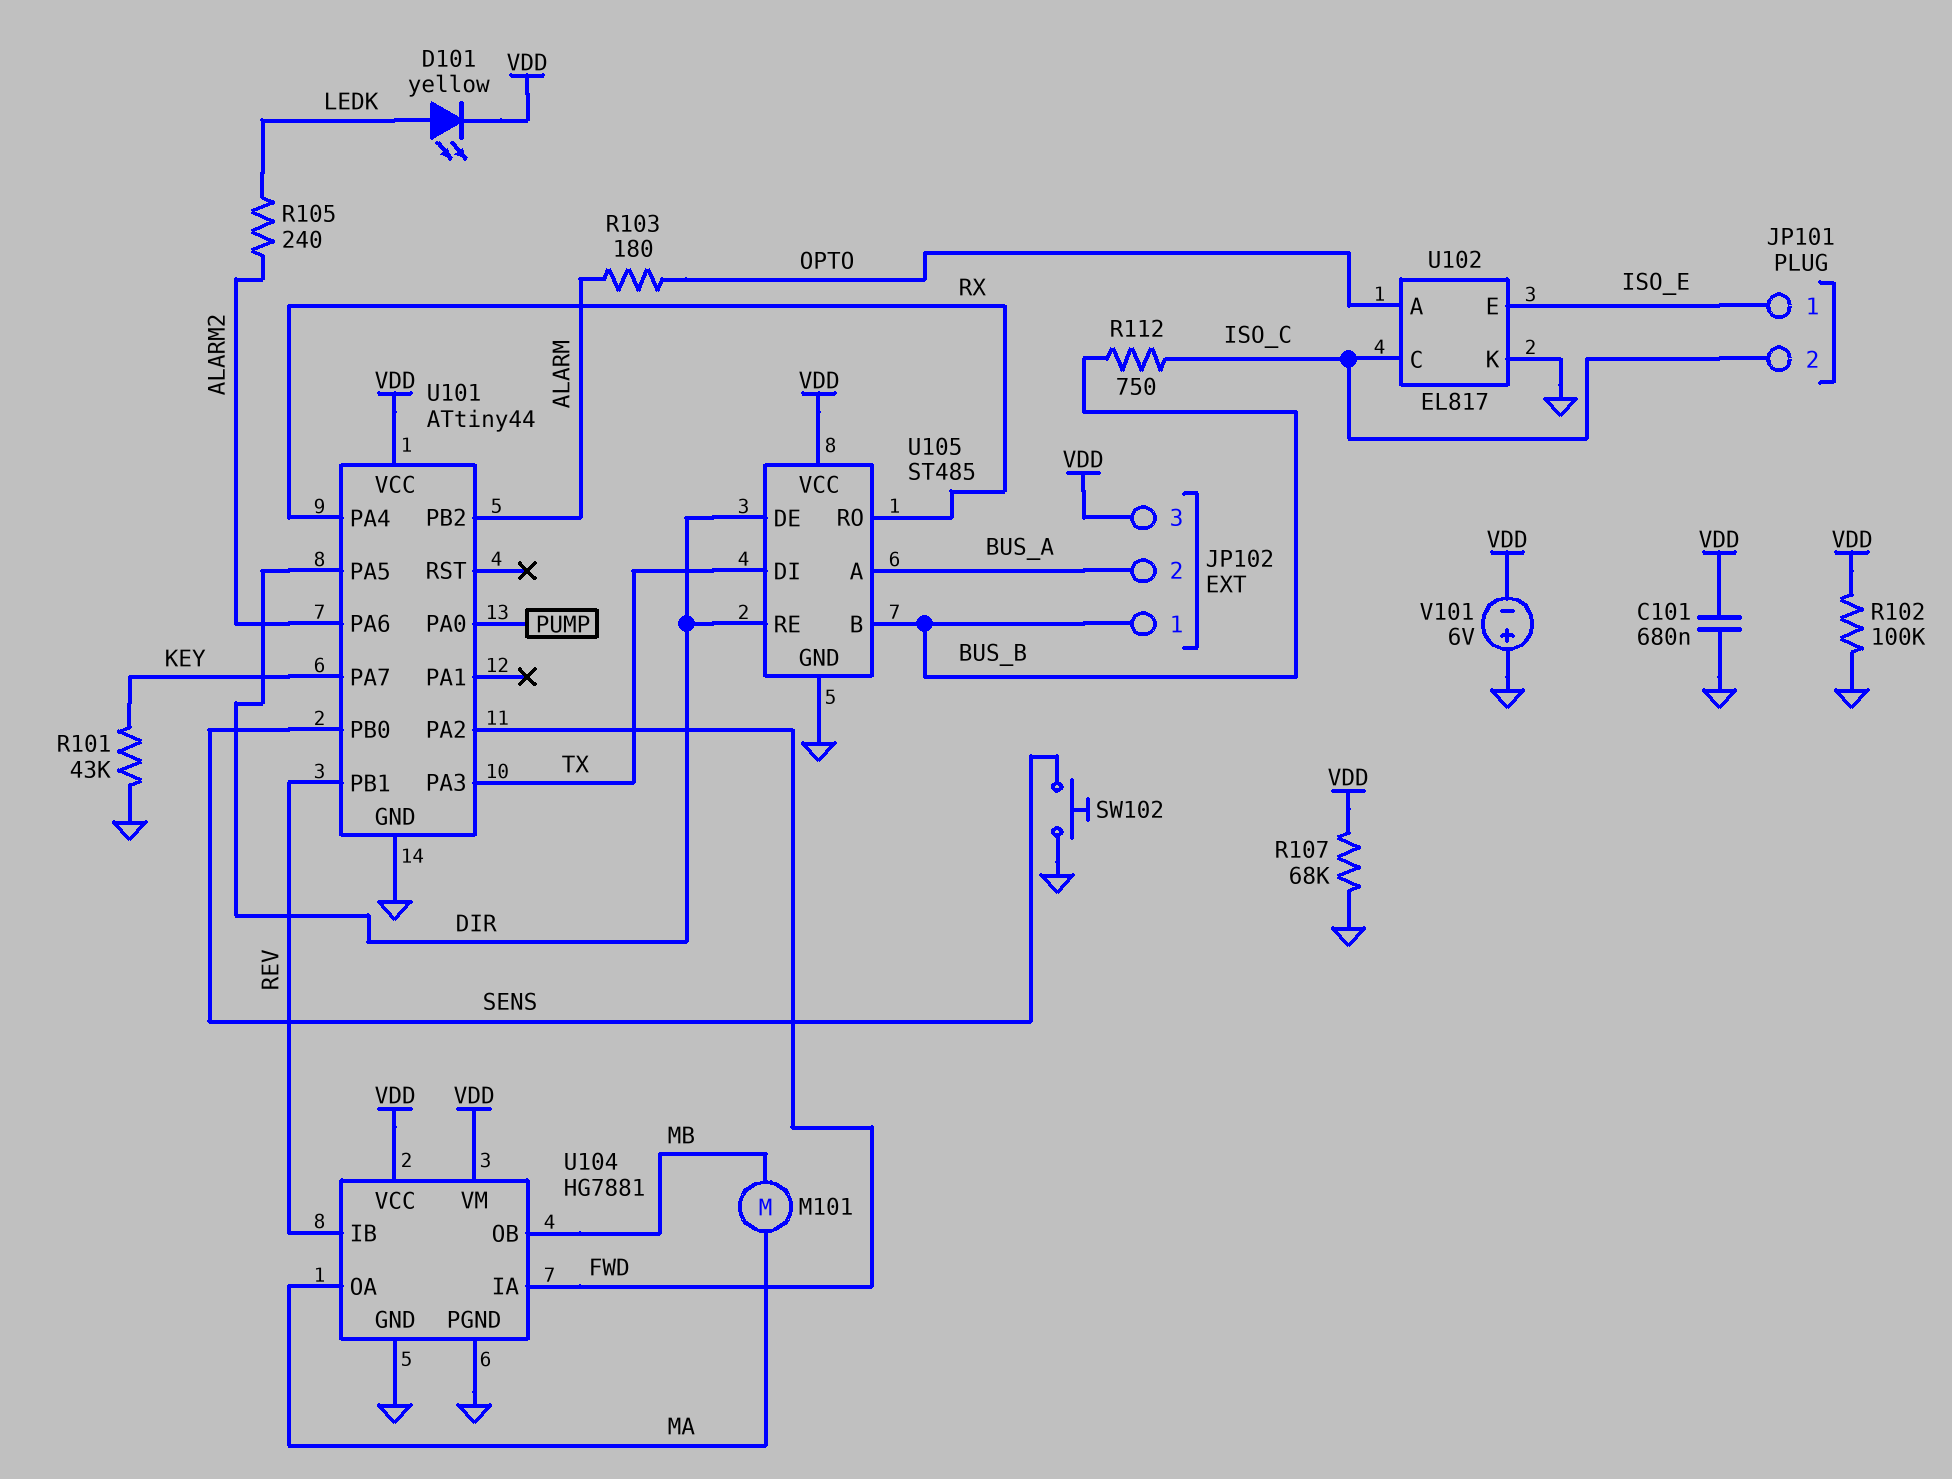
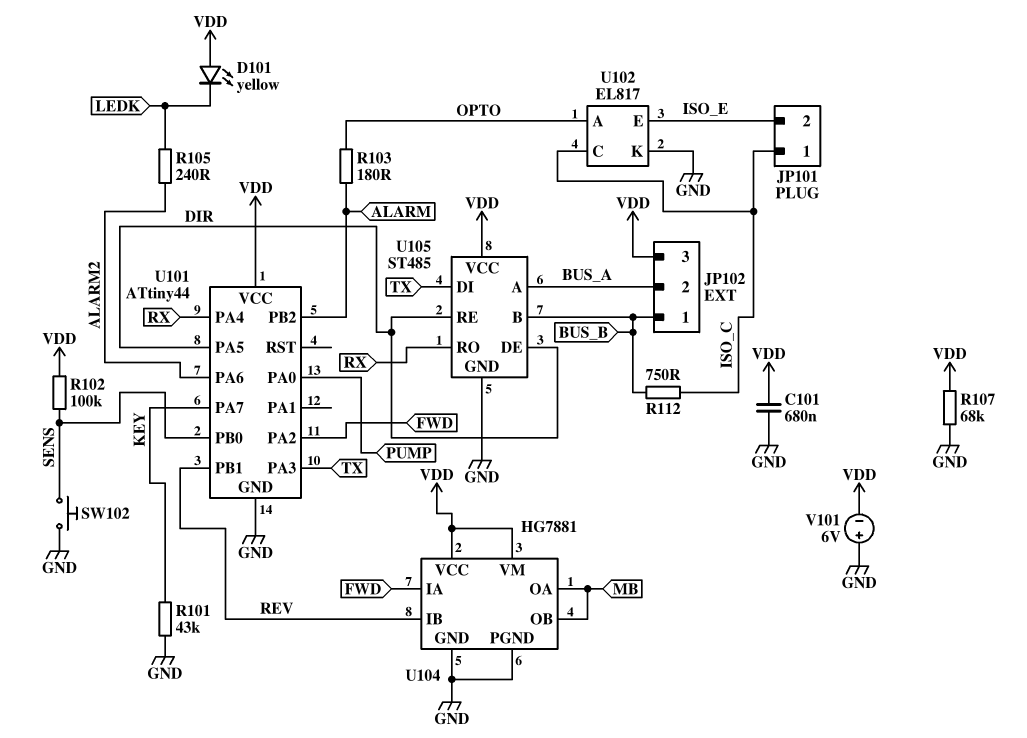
D101: LED yellow (A LEDK, K VDD) -> LED yellow (A VDD, K LEDK)
JP101 pin 1: ISO_E -> ISO_C
JP101 pin 2: ISO_C -> ISO_E
M101: motor (MA, MB) -> none
R102: 100k (GND, VDD) -> 100k (SENS, VDD)
U104 pin OA: MA -> MB

